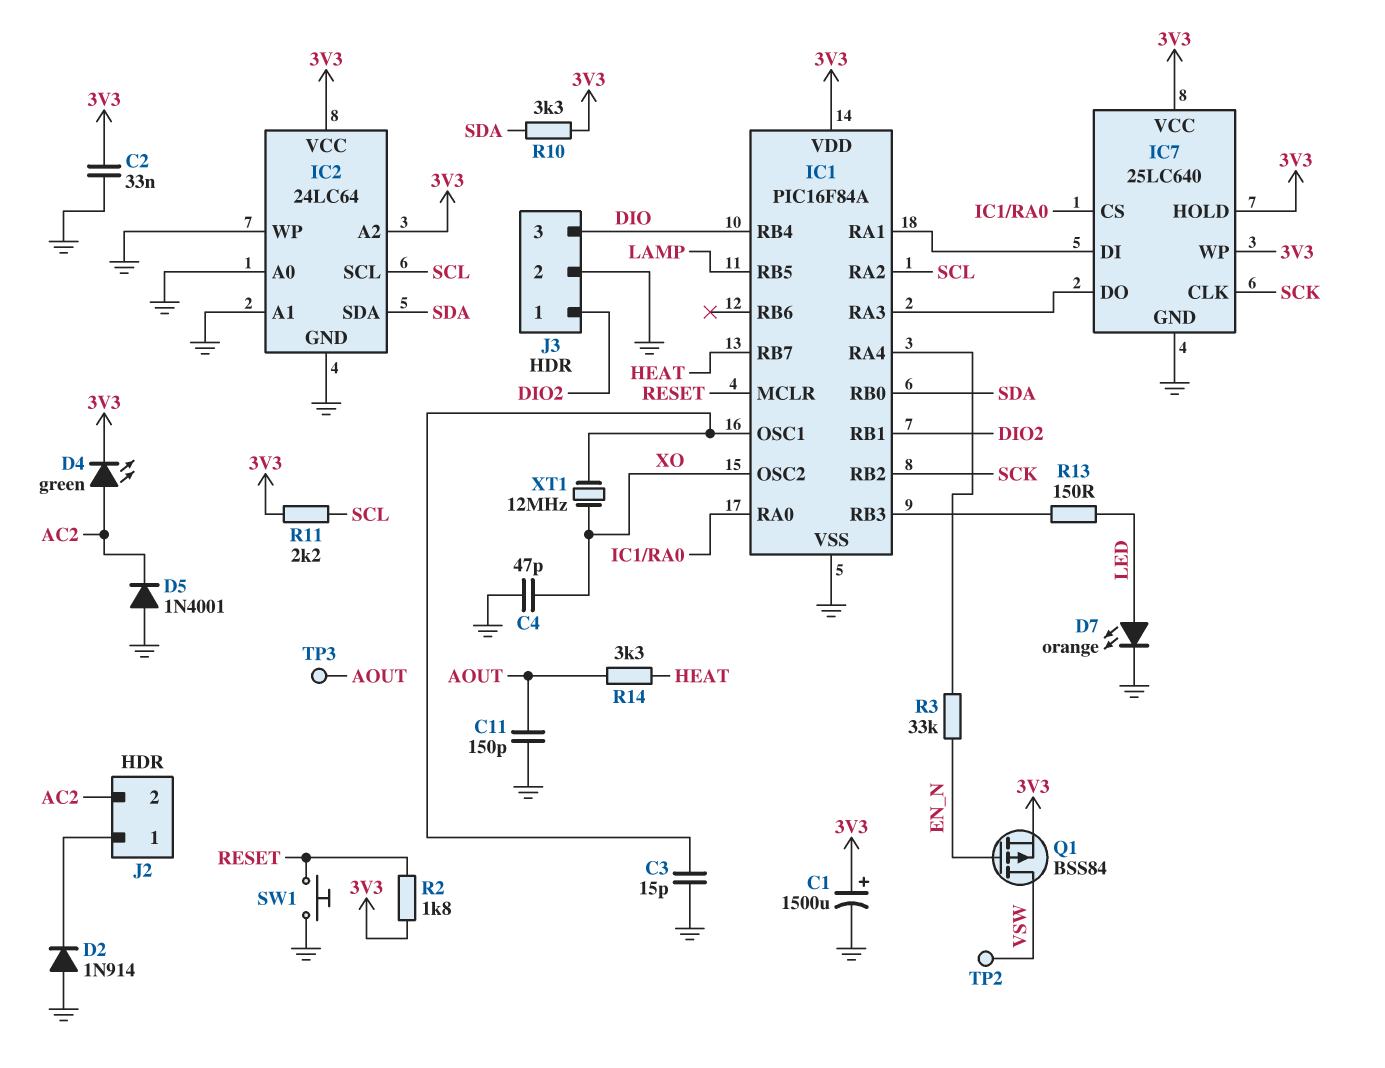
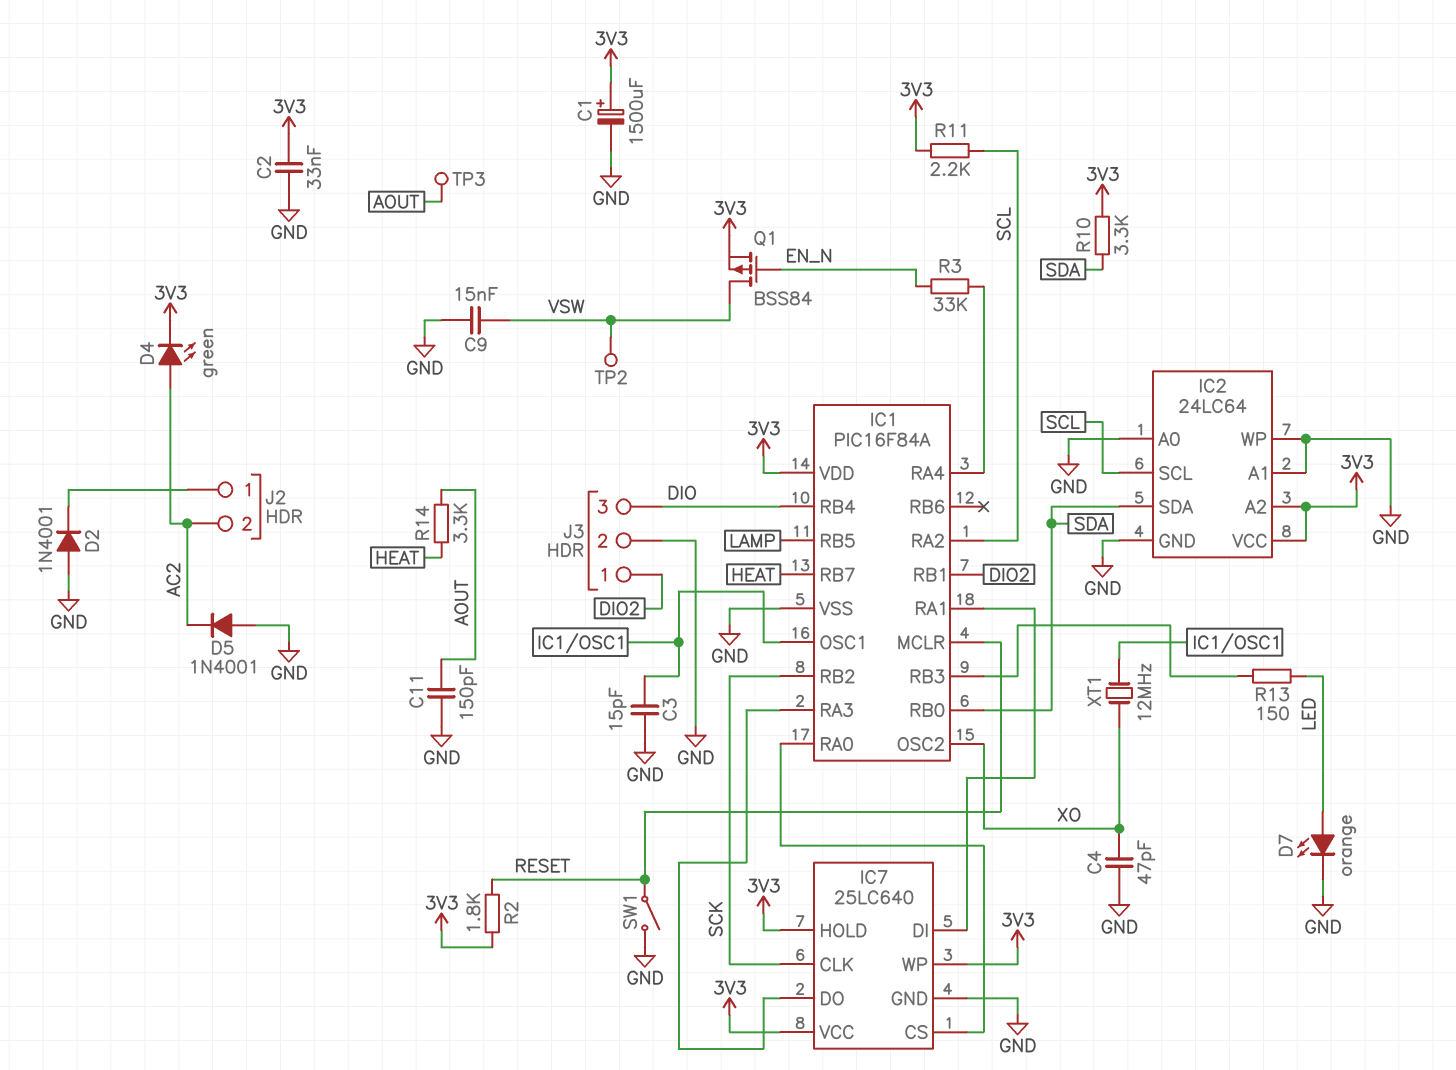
C9: none -> 15nF (GND, VSW)
D2: diode 1N914 (A GND, K J2/1) -> diode 1N4001 (A GND, K J2/1)
SW1: button (GND, RESET) -> switch (GND, RESET)

